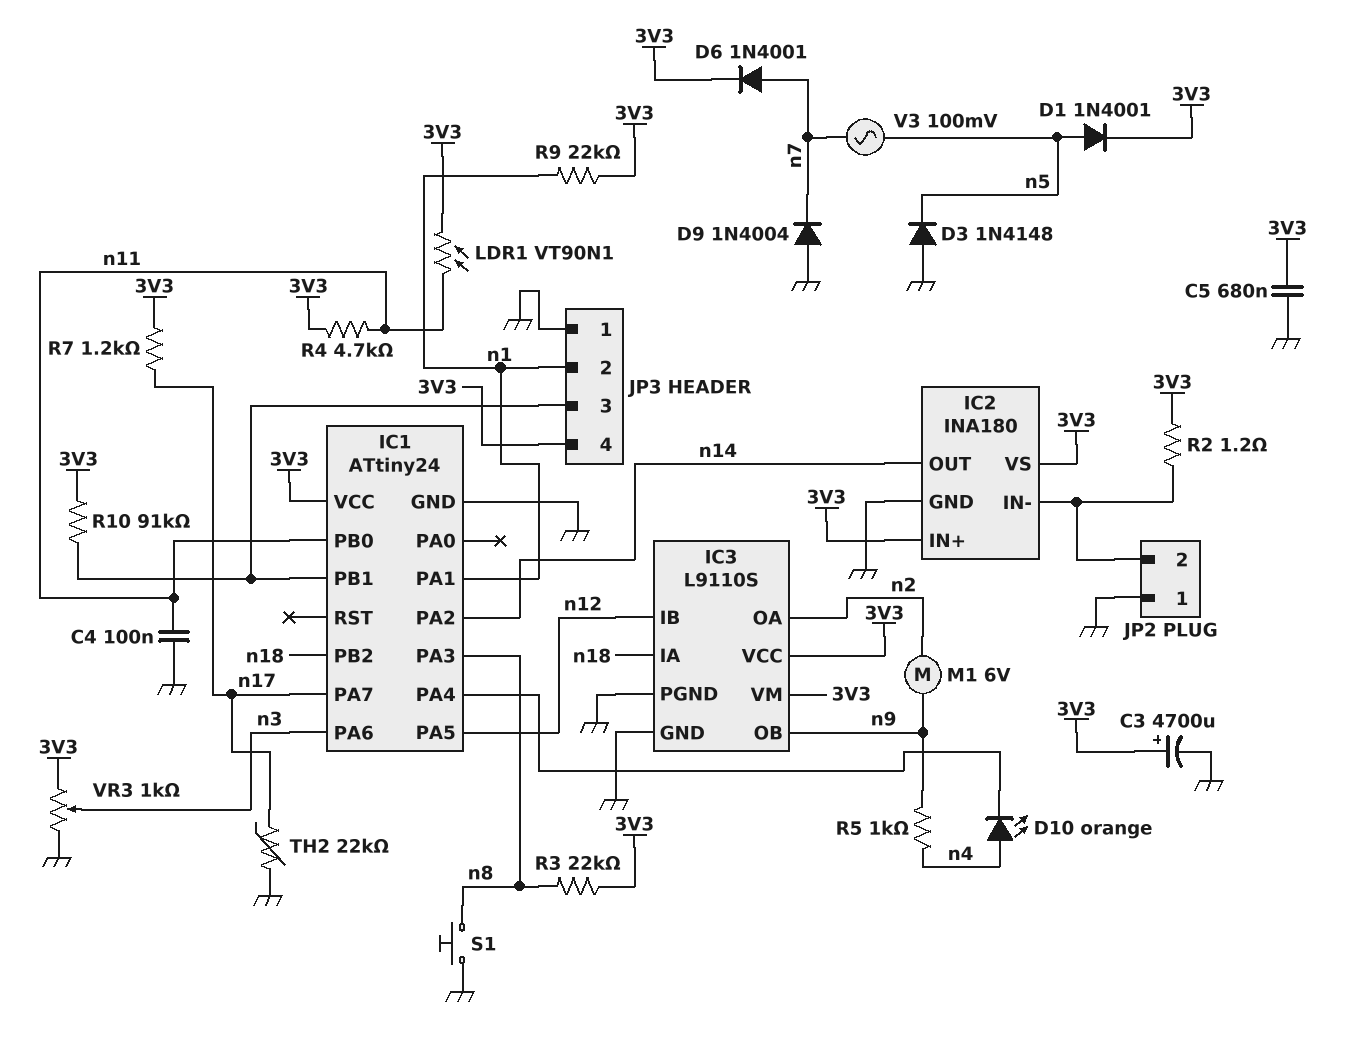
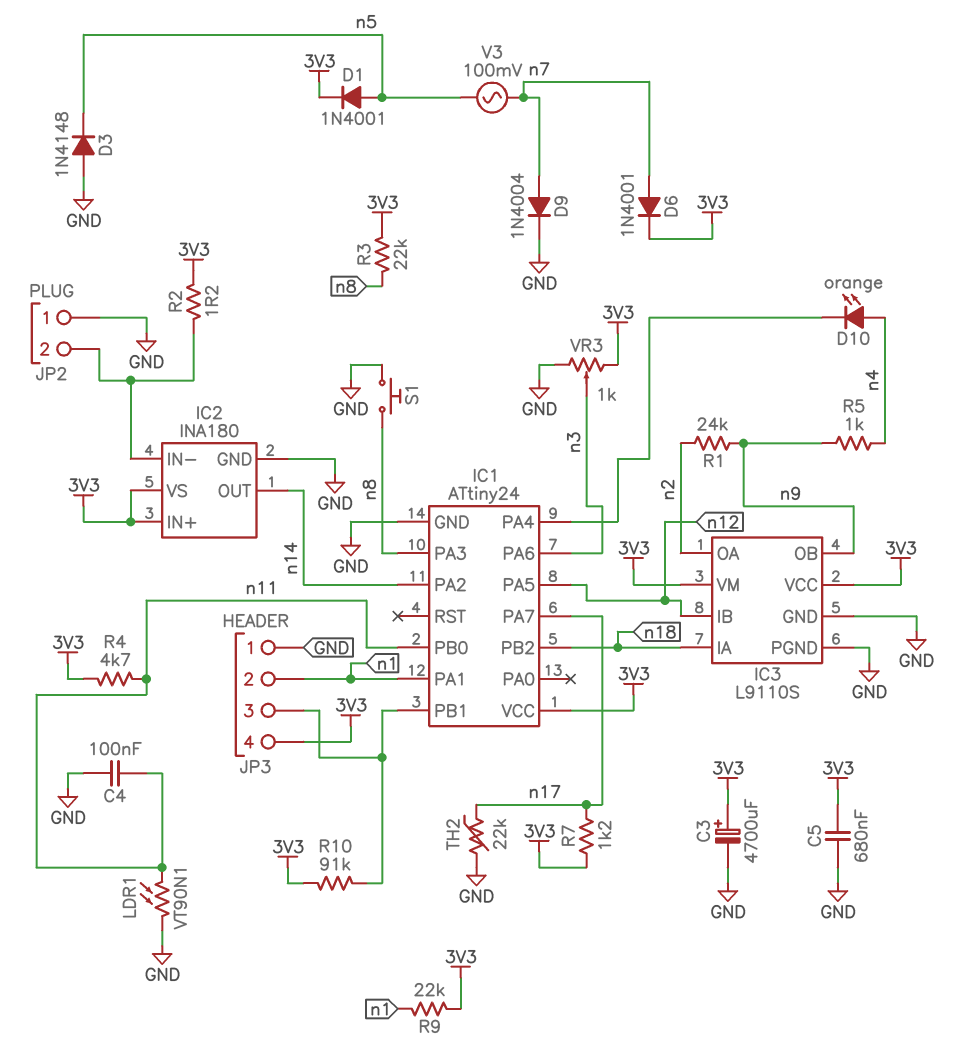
D9: diode 1N4004 (A GND, K n7) -> diode 1N4004 (A n7, K GND)
LDR1: VT90N1 (3V3, n11) -> VT90N1 (GND, n11)
M1: motor 6V (n2, n9) -> none
R1: none -> 24k (n2, n9)

